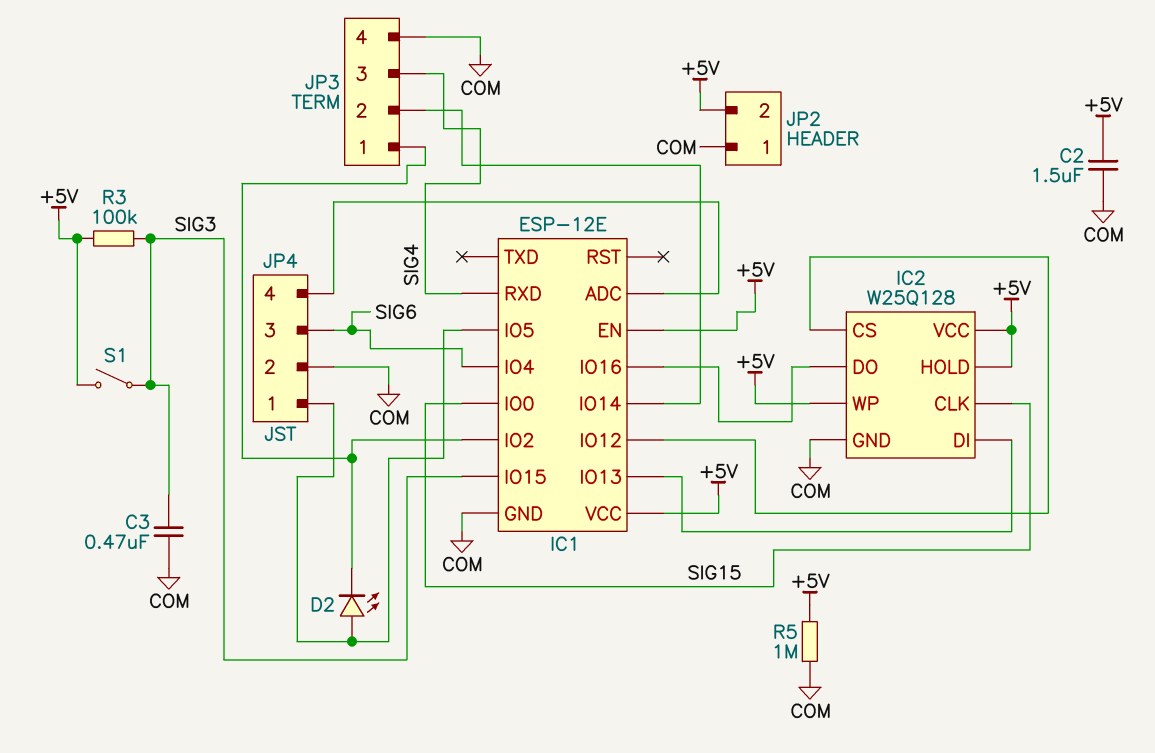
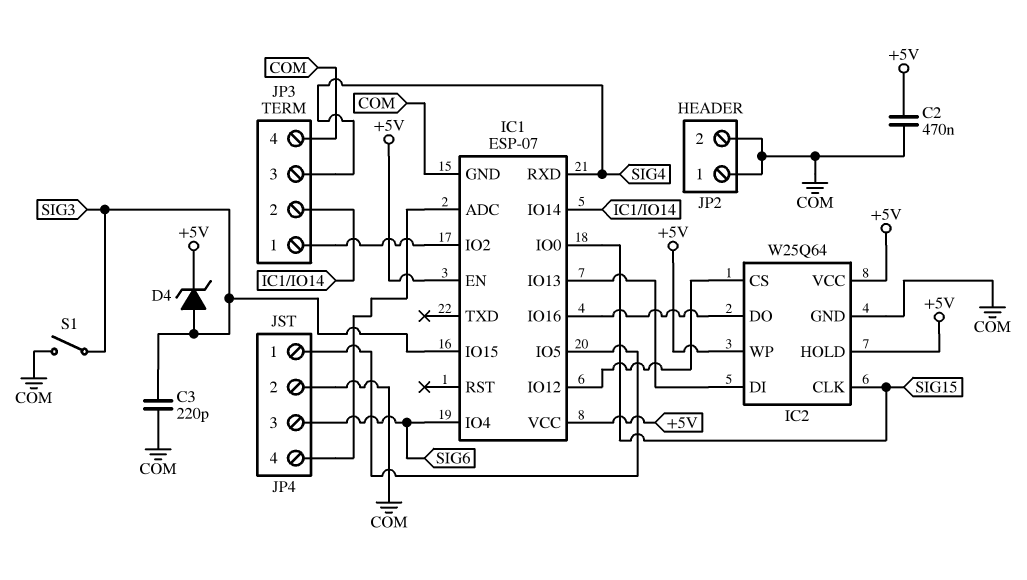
C2: 1.5uF (+5V, COM) -> 470nF (+5V, COM)
C3: 470nF (COM, SIG3) -> 220pF (COM, SIG3)
D2: LED (A IC1/IO5, K IC1/IO2) -> none
D4: none -> zener (A SIG3, K +5V)
IC1: ESP-12E -> ESP-07
IC2: W25Q128 -> W25Q64
JP2 pin 2: +5V -> COM
R3: 100k (+5V, SIG3) -> none
R5: 1M (+5V, COM) -> none
S1: switch (+5V, SIG3) -> switch (COM, SIG3)

